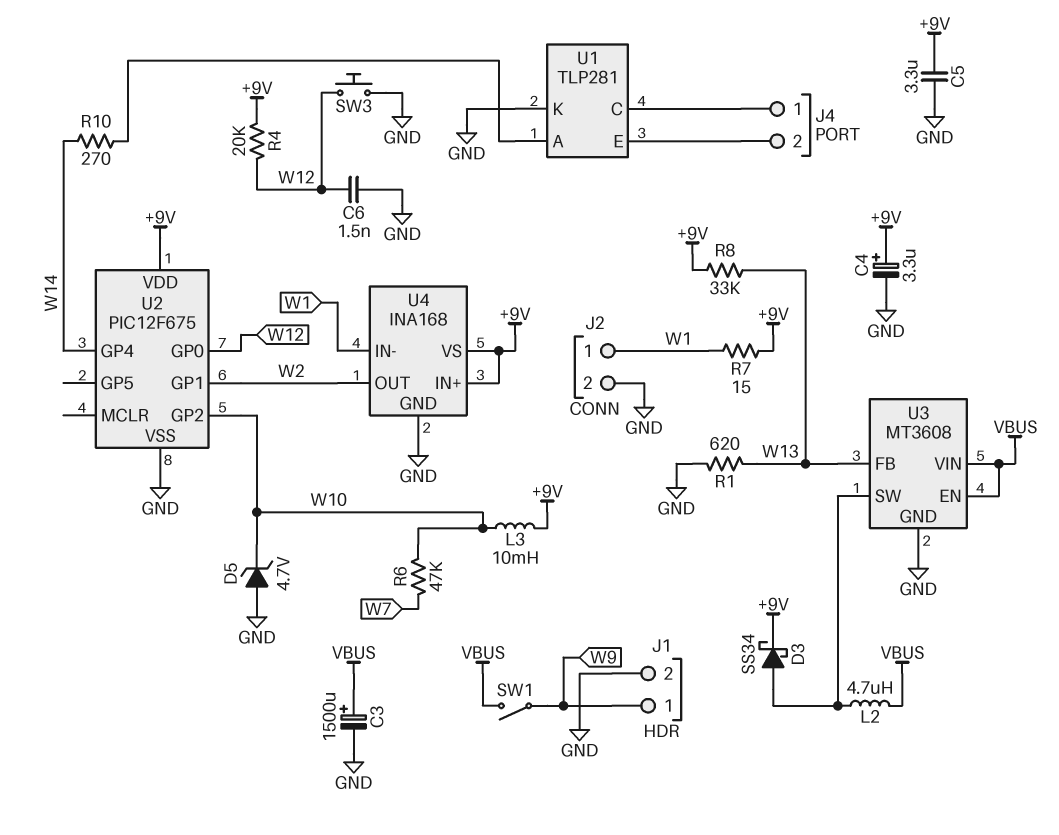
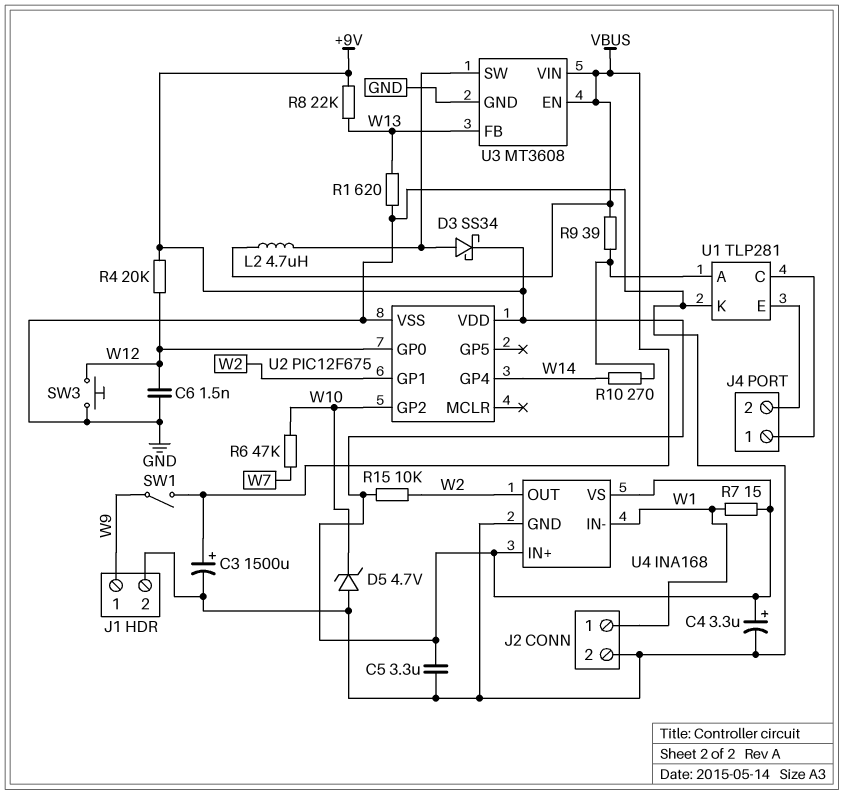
L3: 10mH (+9V, W10) -> none
R8: 33k (+9V, W13) -> 22k (+9V, W13)
R9: none -> 39 (U1/A, VBUS)
R15: none -> 10k (+9V, W2)

